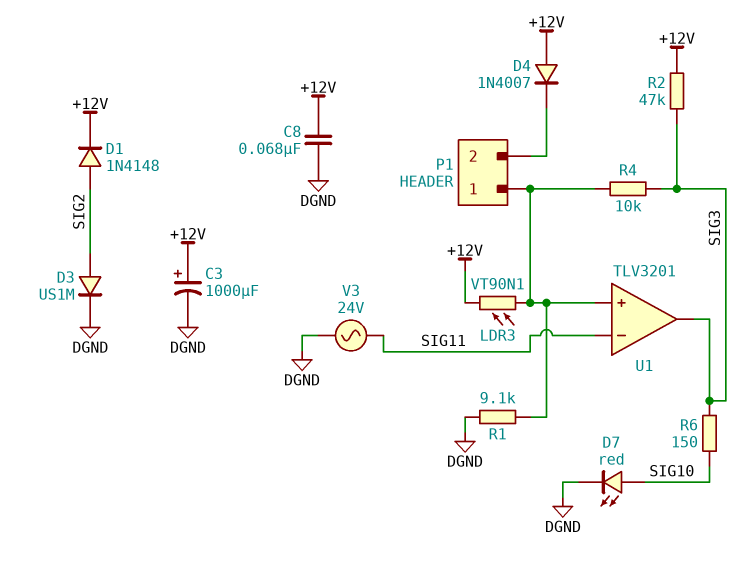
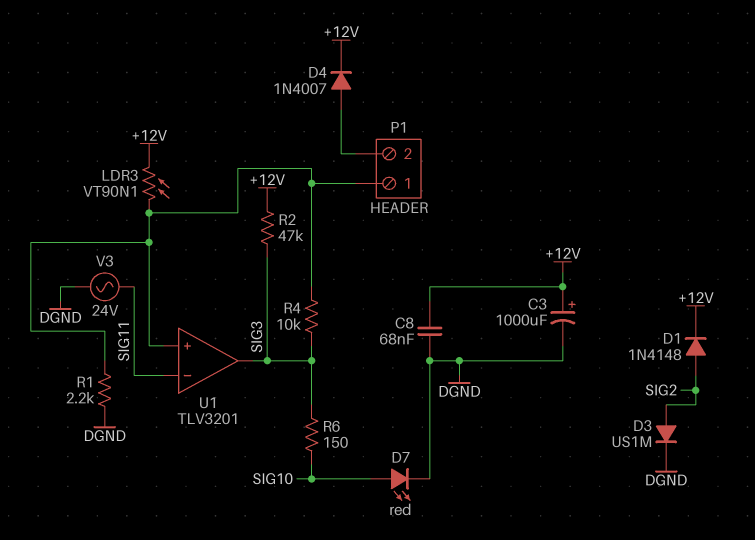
D4: diode 1N4007 (A +12V, K P1/2) -> diode 1N4007 (A P1/2, K +12V)
R1: 9.1k (DGND, P1/1) -> 2.2k (DGND, P1/1)

